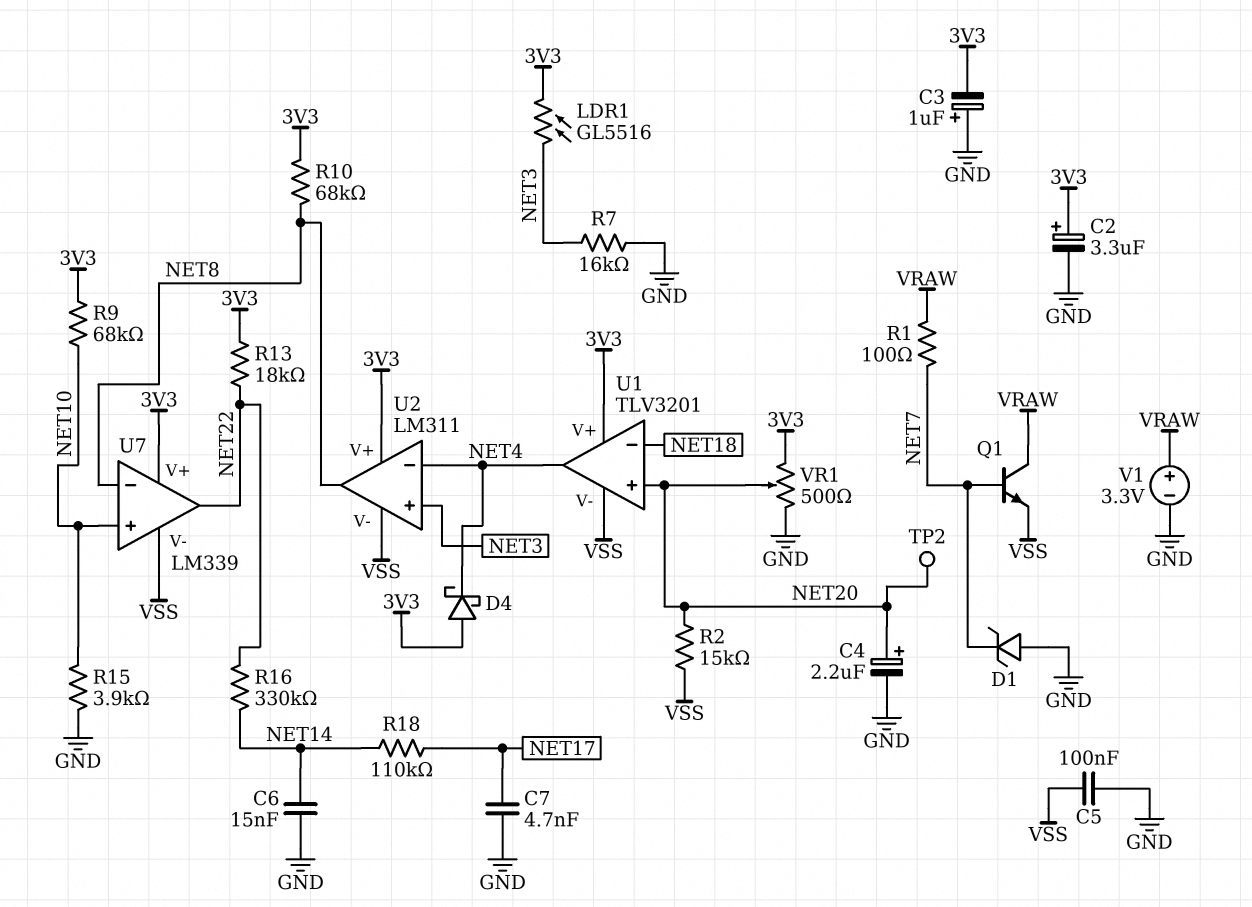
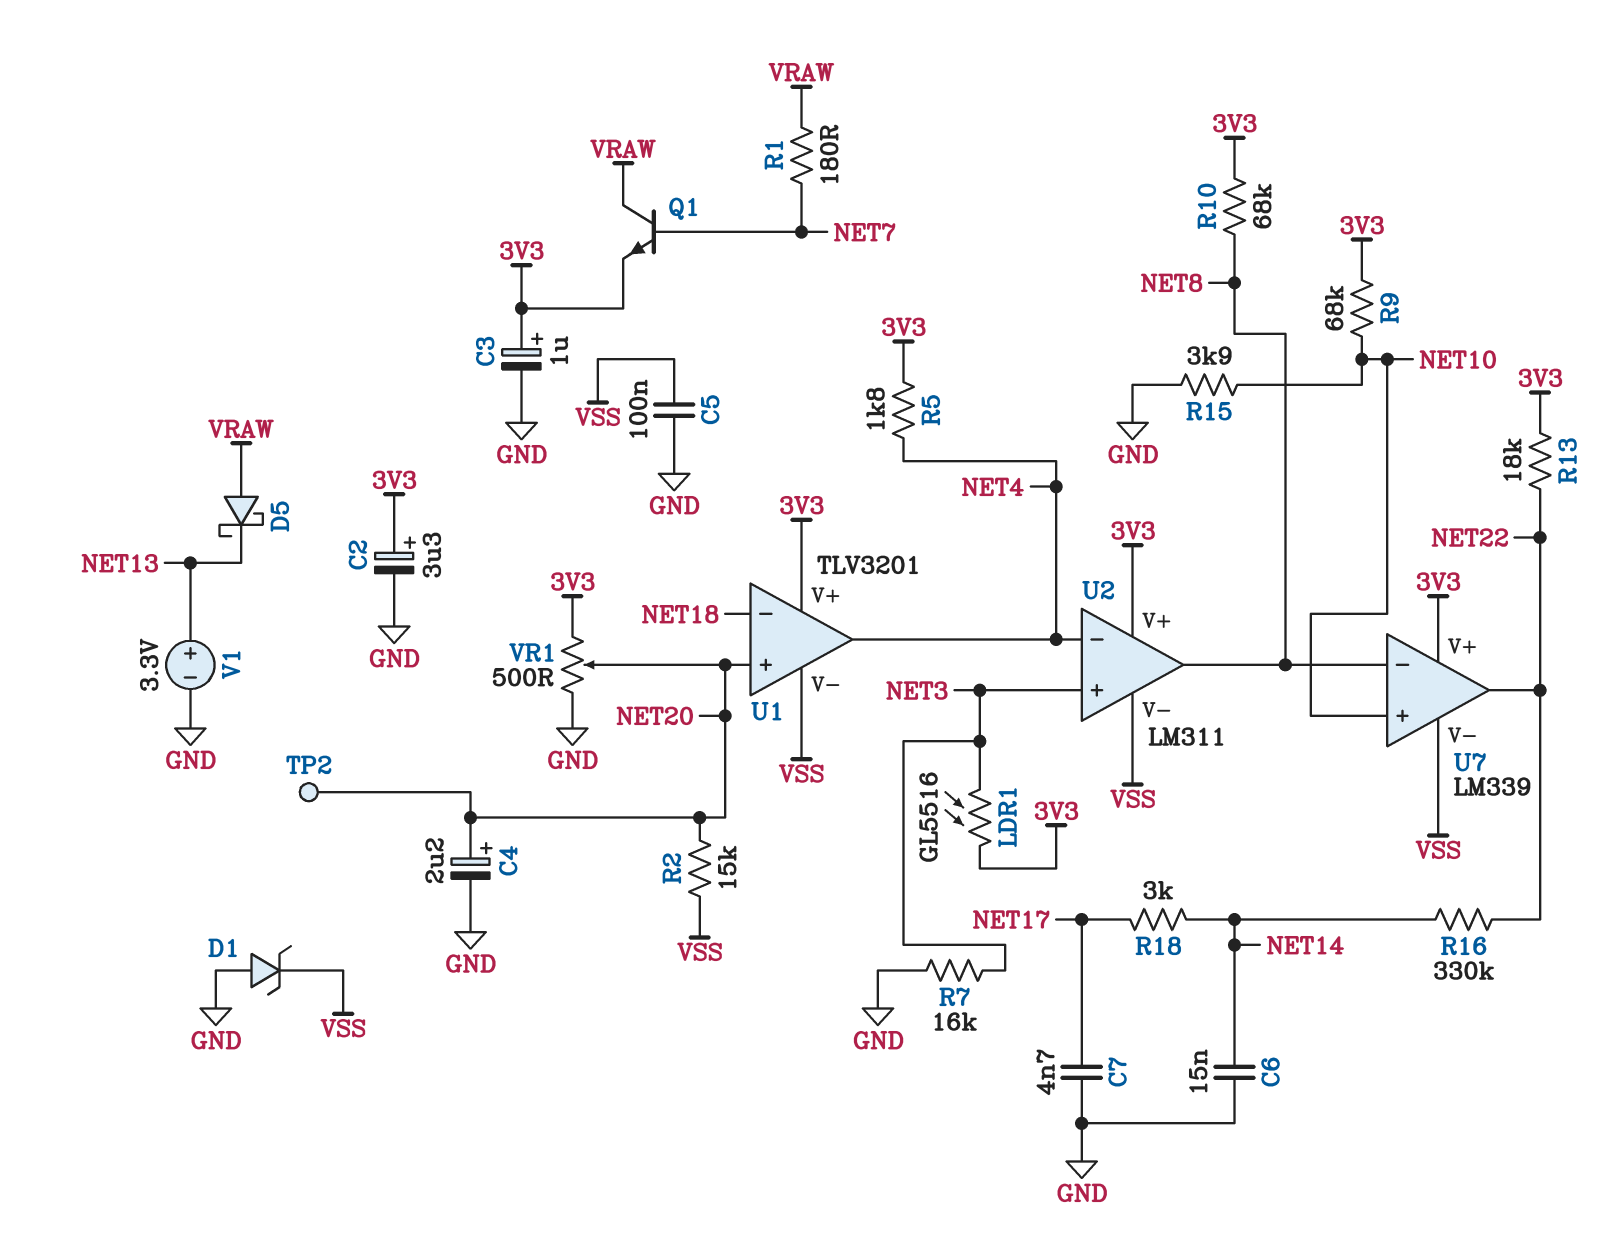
C3: 1uF (plus GND, minus 3V3) -> 1uF (plus 3V3, minus GND)
D1: zener (A GND, K NET7) -> zener (A GND, K VSS)
D4: schottky (A 3V3, K NET4) -> none
D5: none -> schottky (A VRAW, K NET13)
Q1: NPN (B NET7, C VRAW, E VSS) -> NPN (B NET7, C VRAW, E 3V3)
R1: 100 (NET7, VRAW) -> 180 (NET7, VRAW)
R5: none -> 1.8k (3V3, NET4)
R18: 110k (NET14, NET17) -> 3k (NET14, NET17)
V1: 3.3V (plus VRAW, minus GND) -> 3.3V (plus NET13, minus GND)

